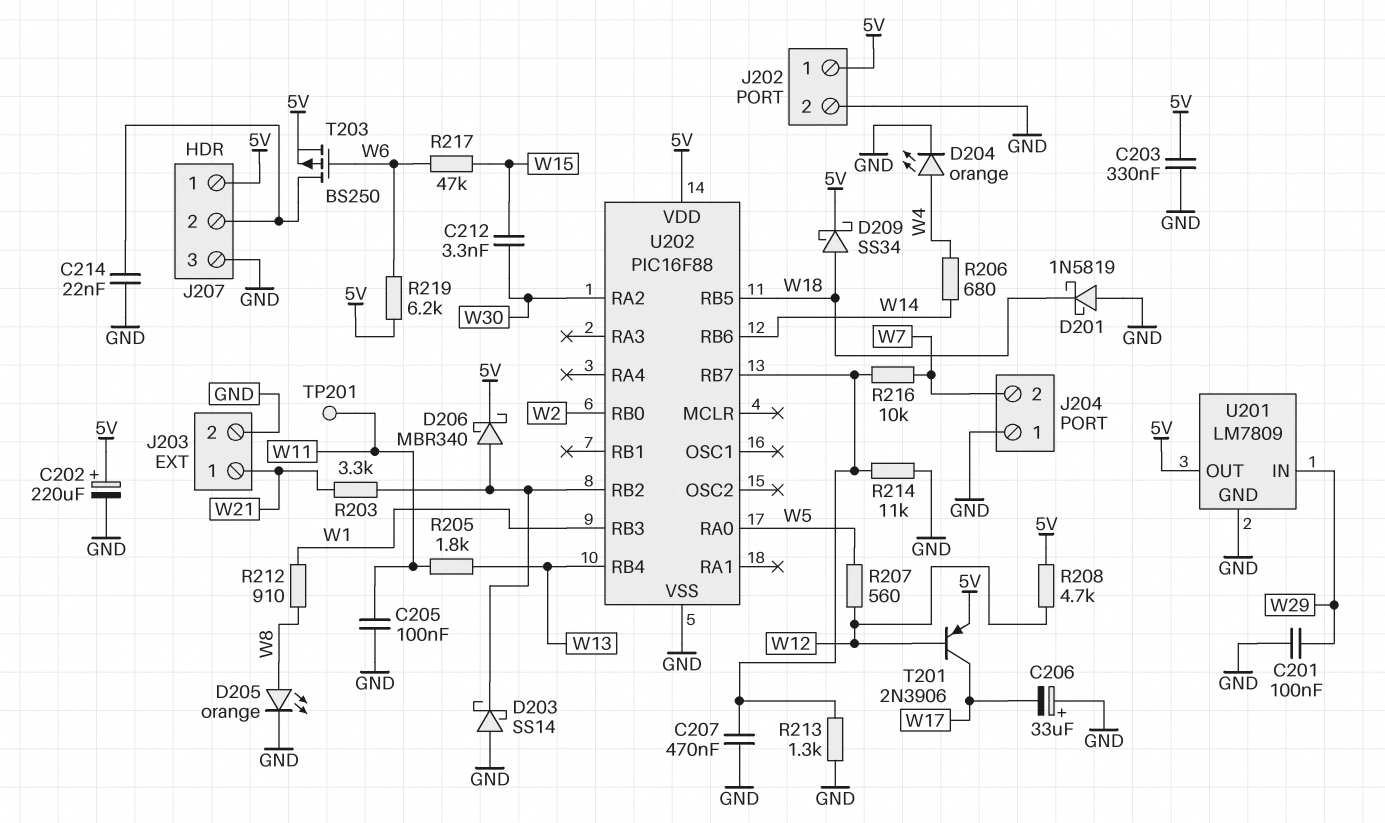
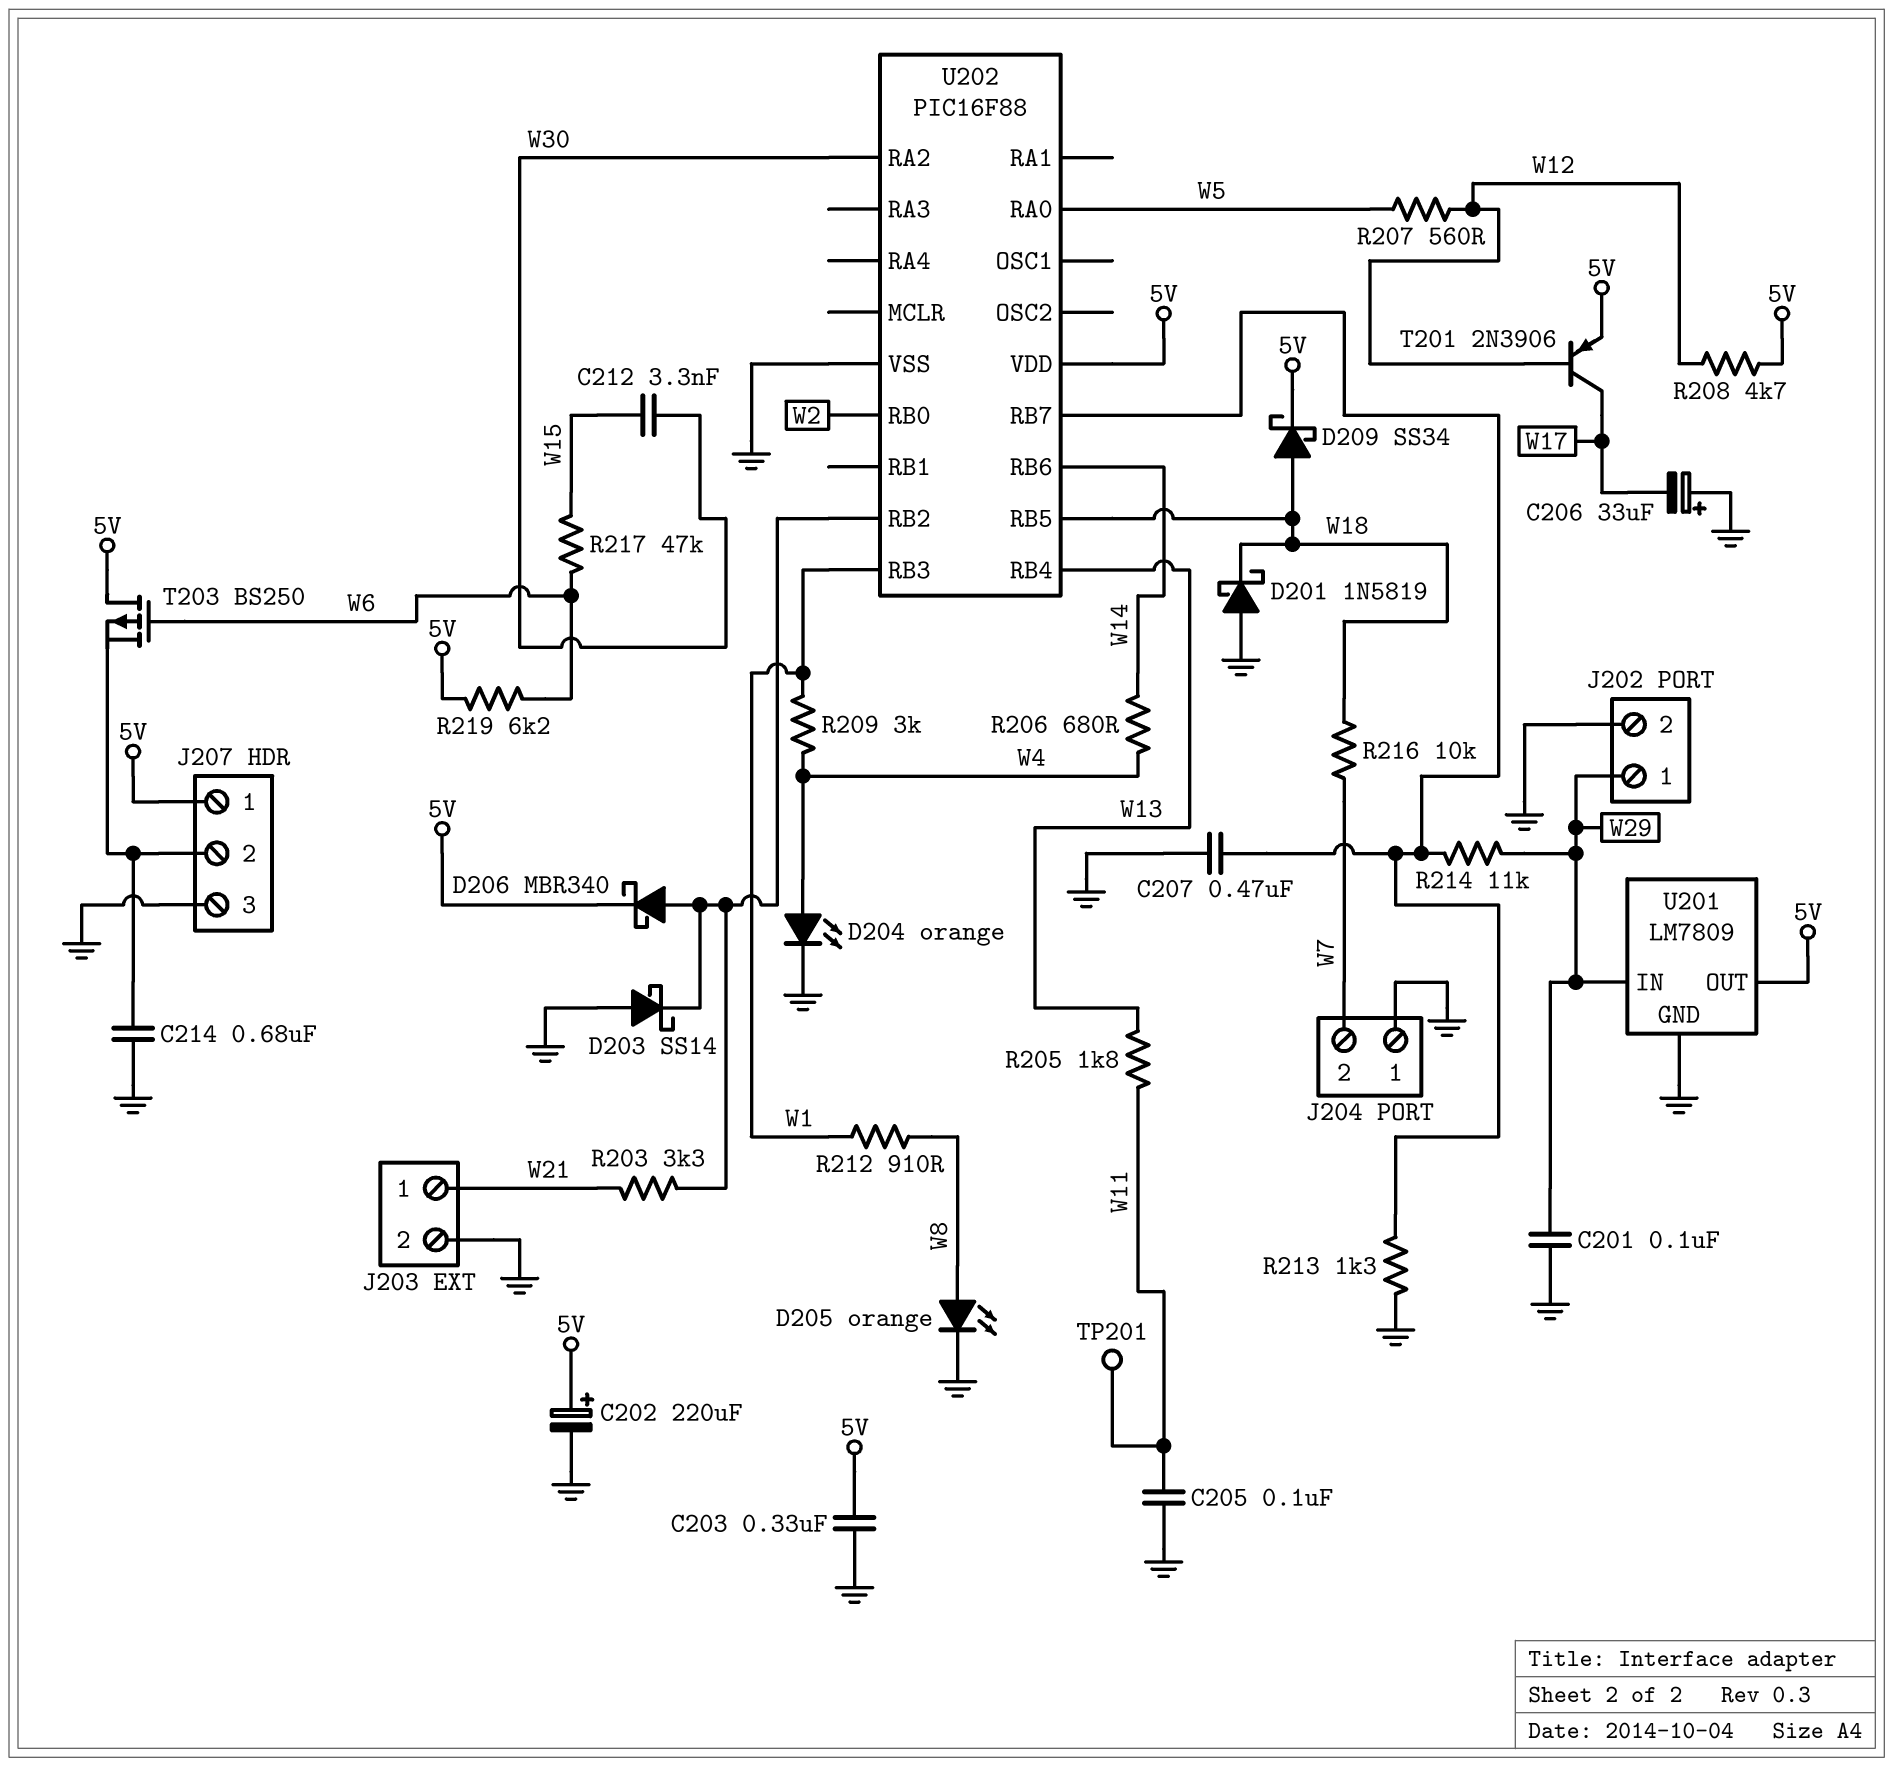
C214: 22nF (GND, J207/2) -> 680nF (GND, J207/2)
J202 pin 1: 5V -> W29
R209: none -> 3k (W1, W4)
R214: 11k (GND, U202/RB7) -> 11k (U202/RB7, W29)
R216: 10k (U202/RB7, W7) -> 10k (W7, W18)
T203: PMOS BS250 (G W6, D J207/2, S 5V) -> PMOS BS250 (G W6, D 5V, S J207/2)

